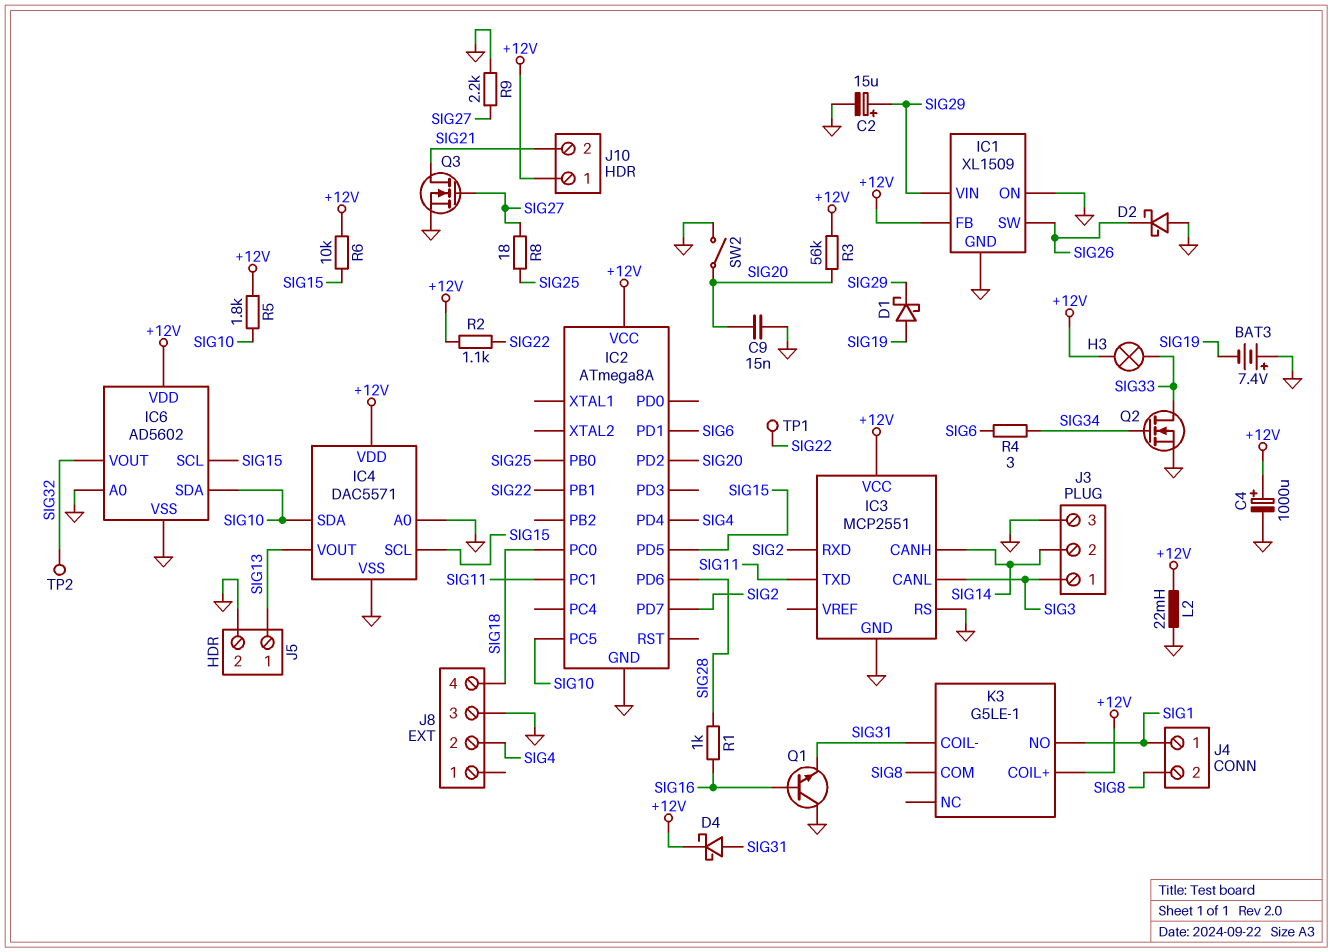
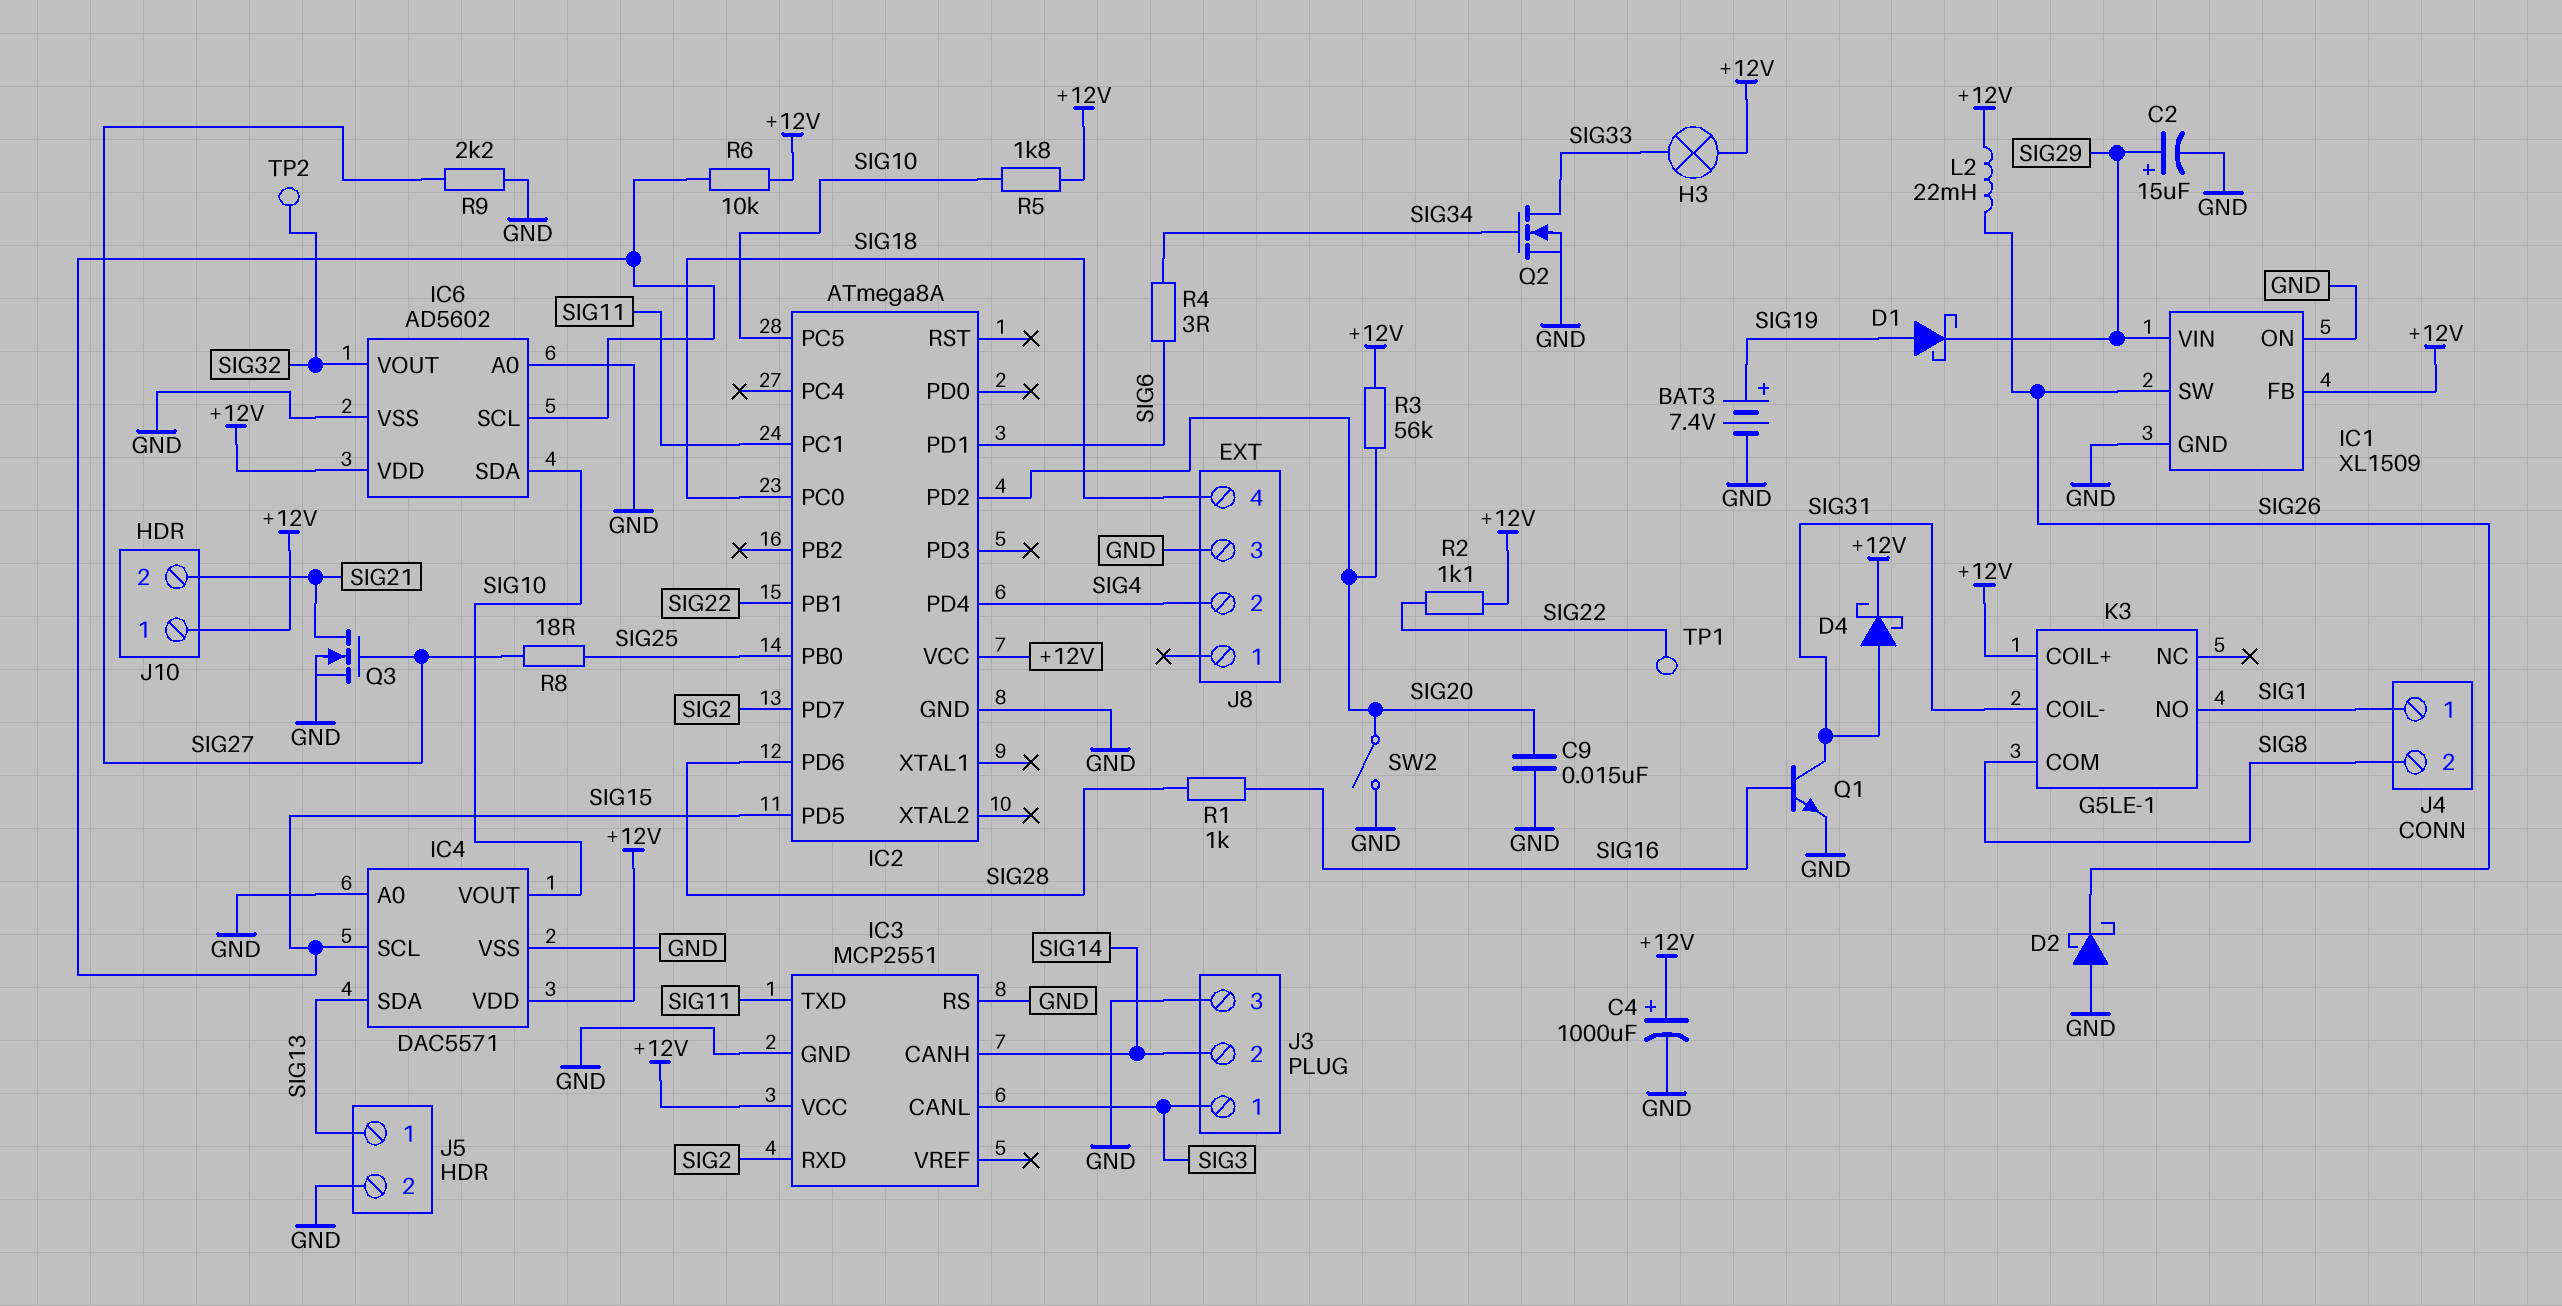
BAT3: 7.4V (plus GND, minus SIG19) -> 7.4V (plus SIG19, minus GND)
IC4 pin SDA: SIG10 -> SIG13
IC4 pin VOUT: SIG13 -> SIG10
L2: 22mH (+12V, GND) -> 22mH (+12V, SIG26)
Q1: NPN (B SIG16, C GND, E SIG31) -> NPN (B SIG16, C SIG31, E GND)

